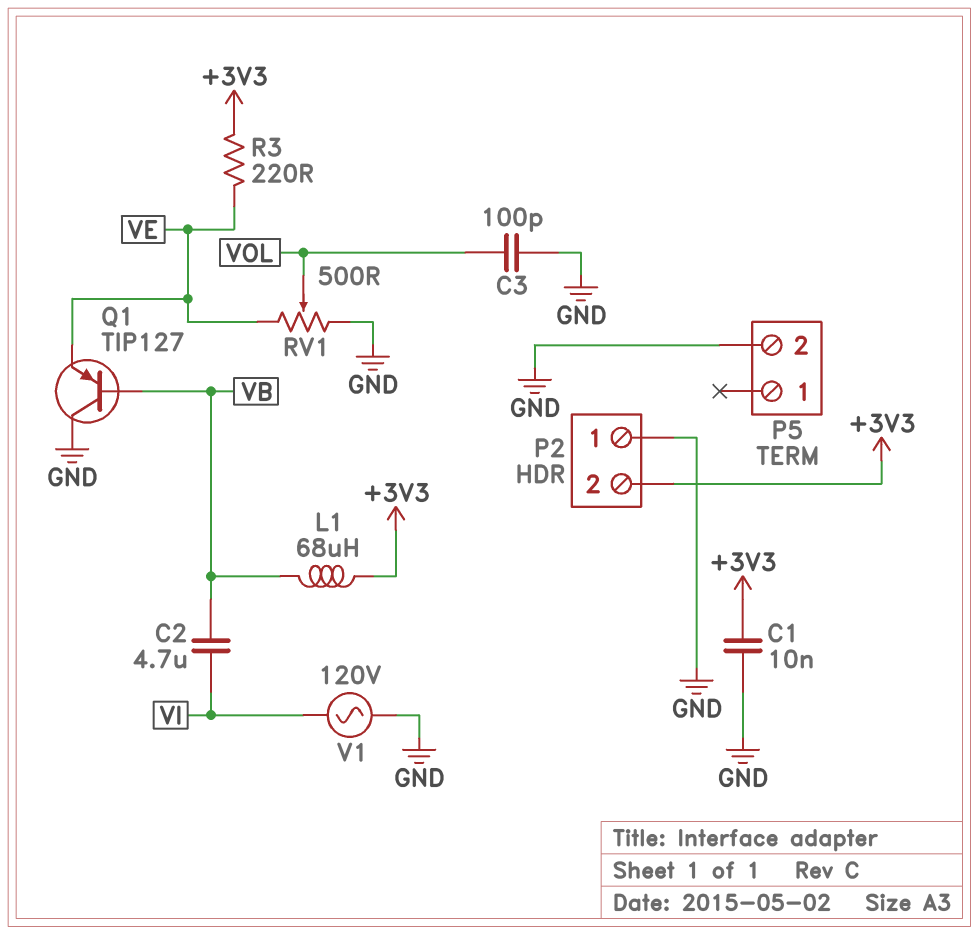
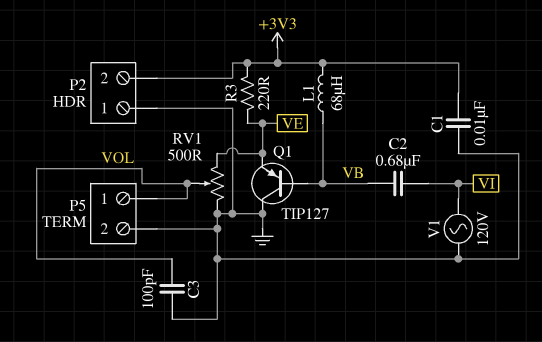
C2: 4.7uF (VB, VI) -> 680nF (VB, VI)
P5 pin 1: none -> VOL

